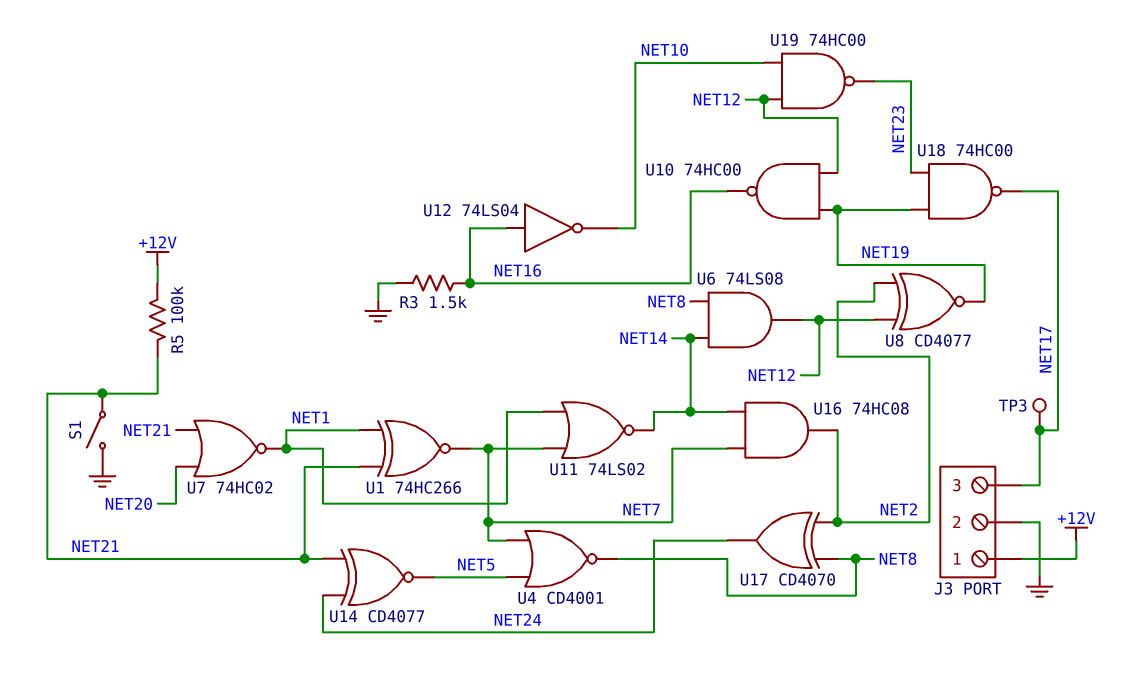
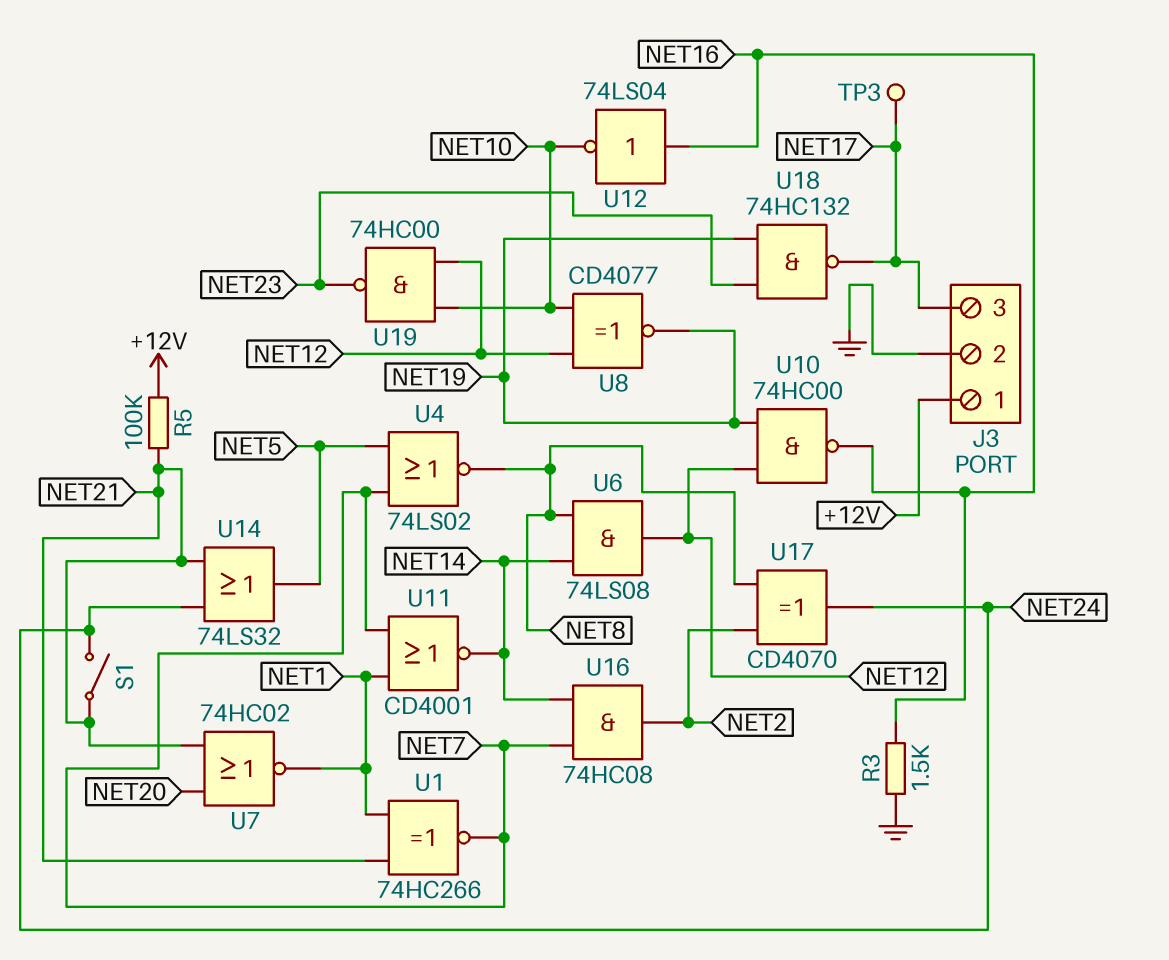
S1: switch (GND, NET21) -> switch (NET21, NET24)
U4: NOR CD4001 (in NET5, in NET7, out NET8) -> NOR 74LS02 (in NET5, in NET7, out NET8)
U8: XNOR CD4077 (in NET2, in NET12, out NET19) -> XNOR CD4077 (in NET10, in NET12, out NET19)
U11: NOR 74LS02 (in NET1, in NET7, out NET14) -> NOR CD4001 (in NET1, in NET7, out NET14)
U14: XNOR CD4077 (in NET21, in NET24, out NET5) -> OR 74LS32 (in NET21, in NET24, out NET5)
U18: NAND 74HC00 (in NET19, in NET23, out NET17) -> NAND 74HC132 (in NET19, in NET23, out NET17)

